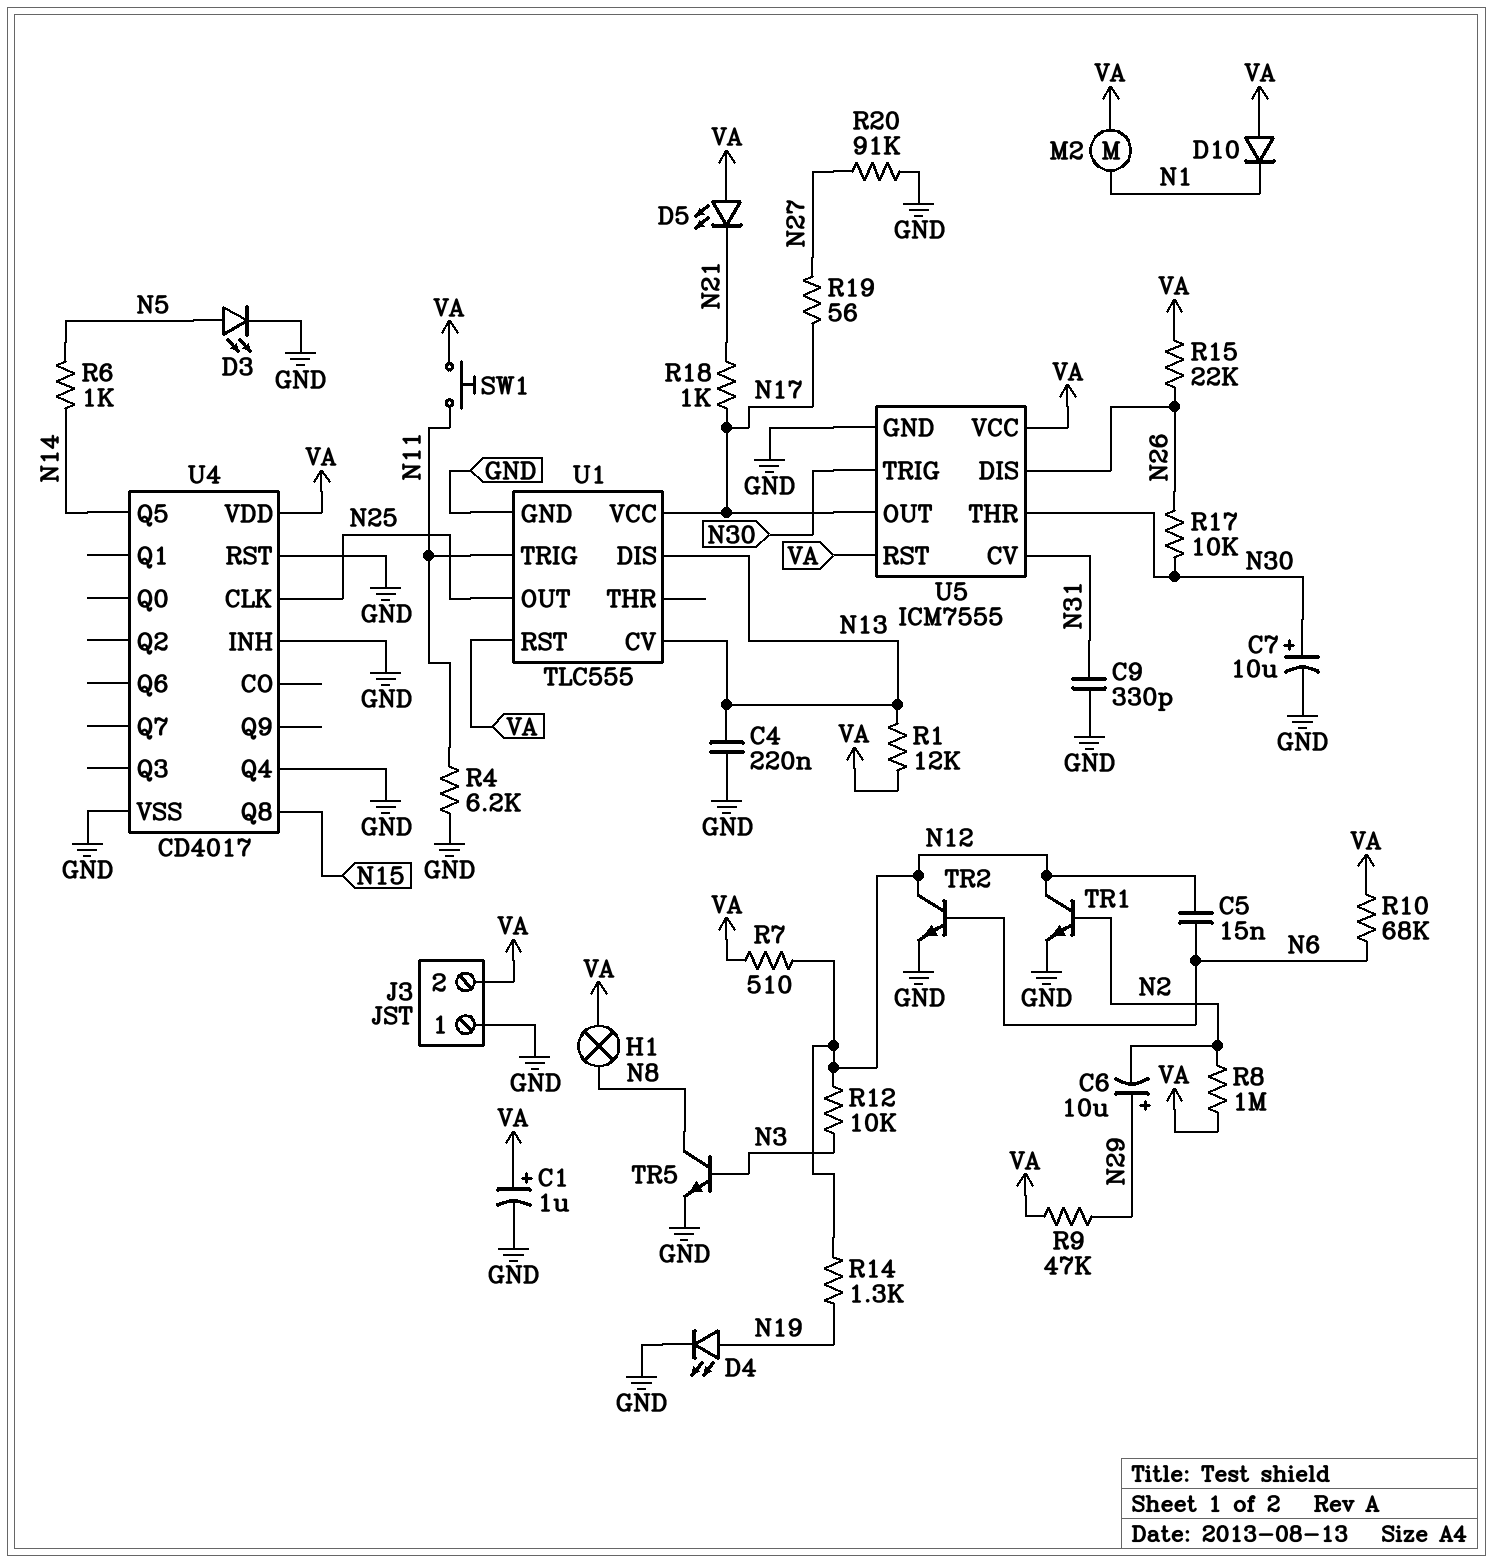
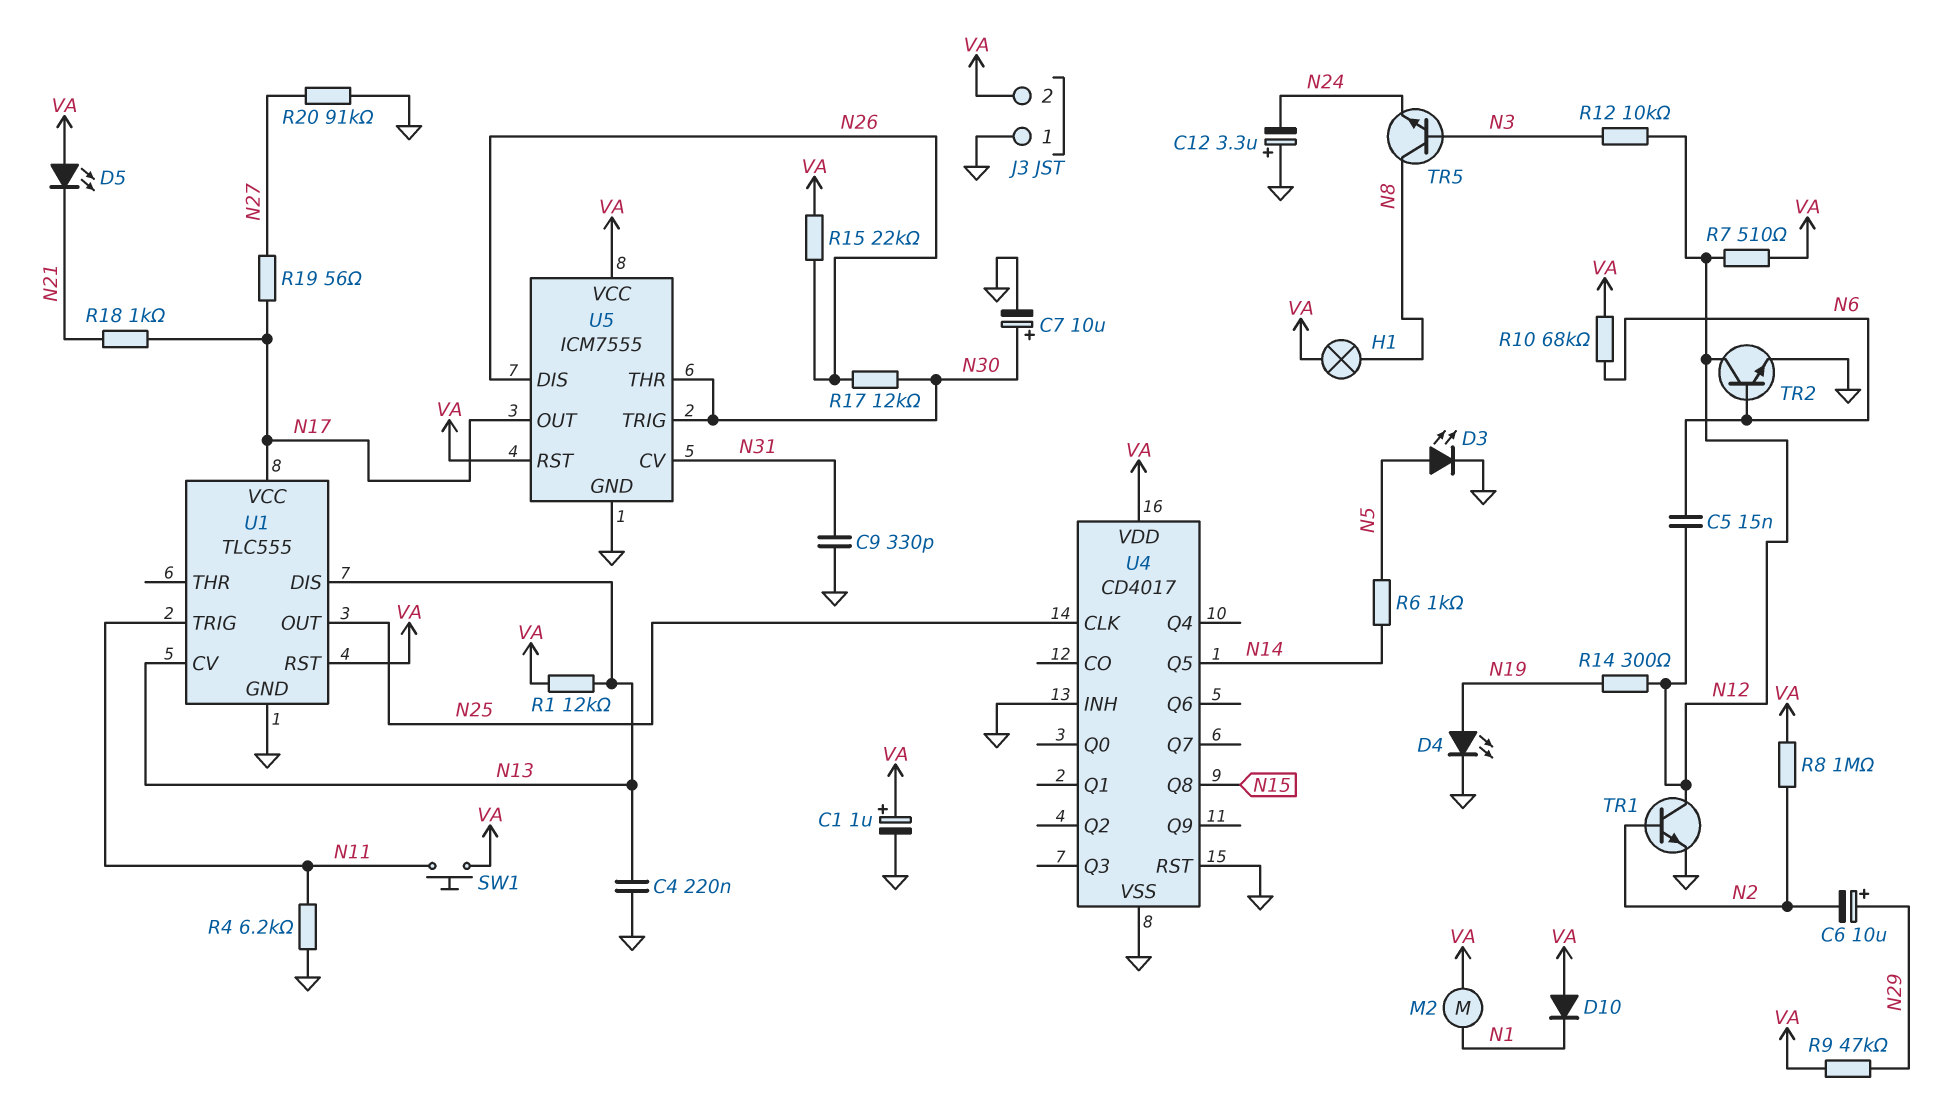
C12: none -> 3.3uF (plus GND, minus N24)
R14: 1.3k (N12, N19) -> 300 (N12, N19)
R17: 10k (N26, N30) -> 12k (N26, N30)
TR5: NPN (B N3, C N8, E GND) -> NPN (B N3, C N8, E N24)
U4 pin Q4: GND -> none

